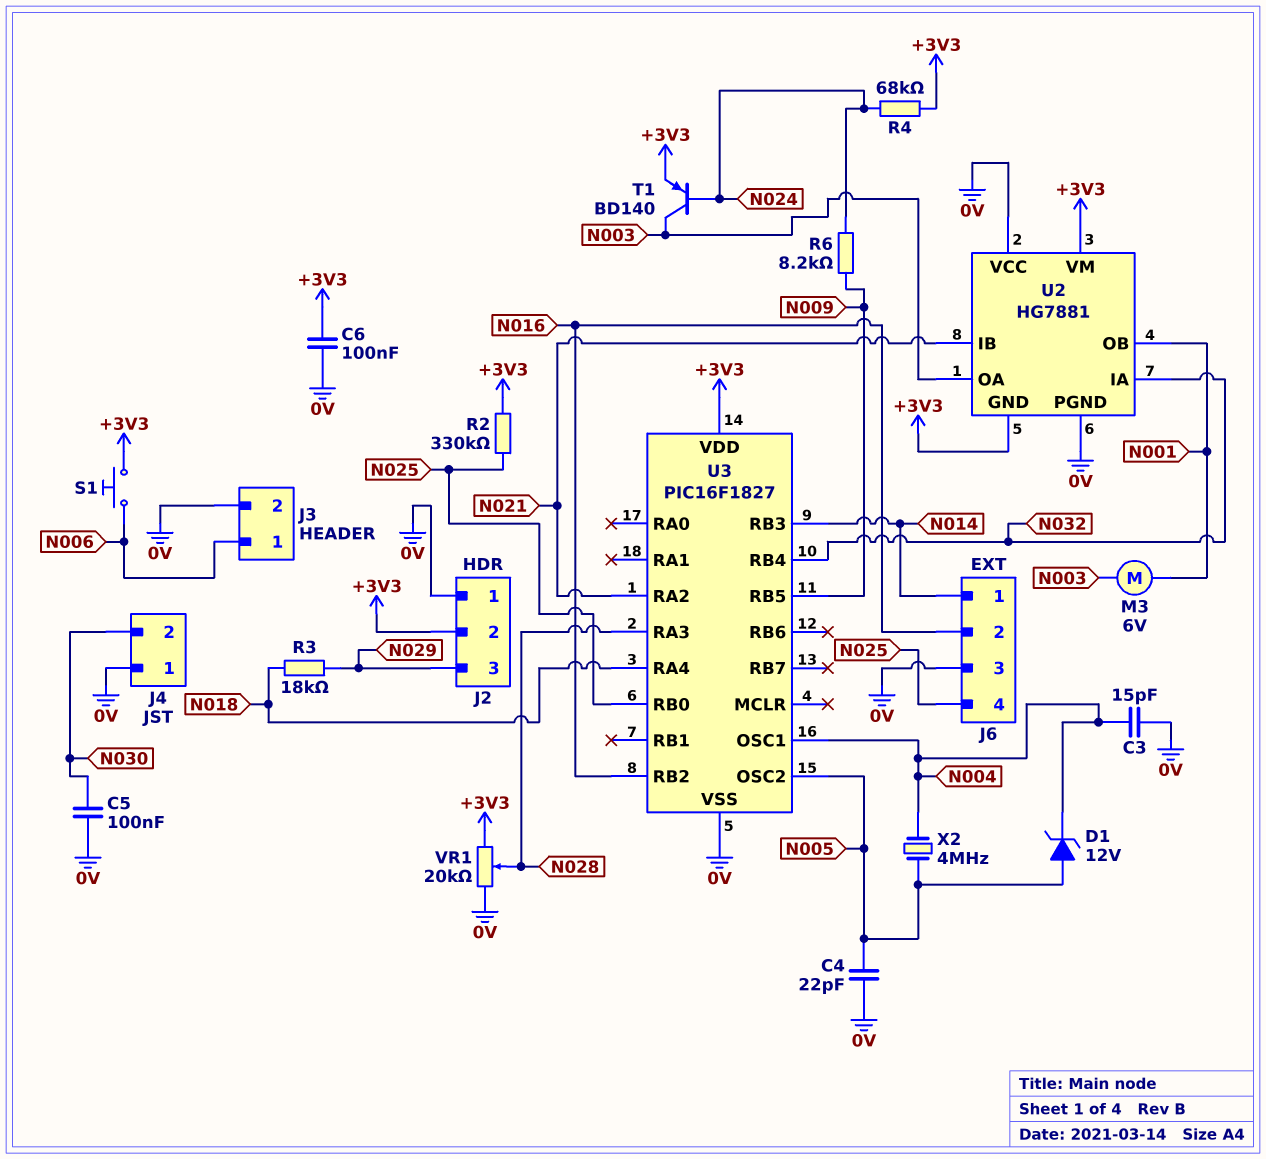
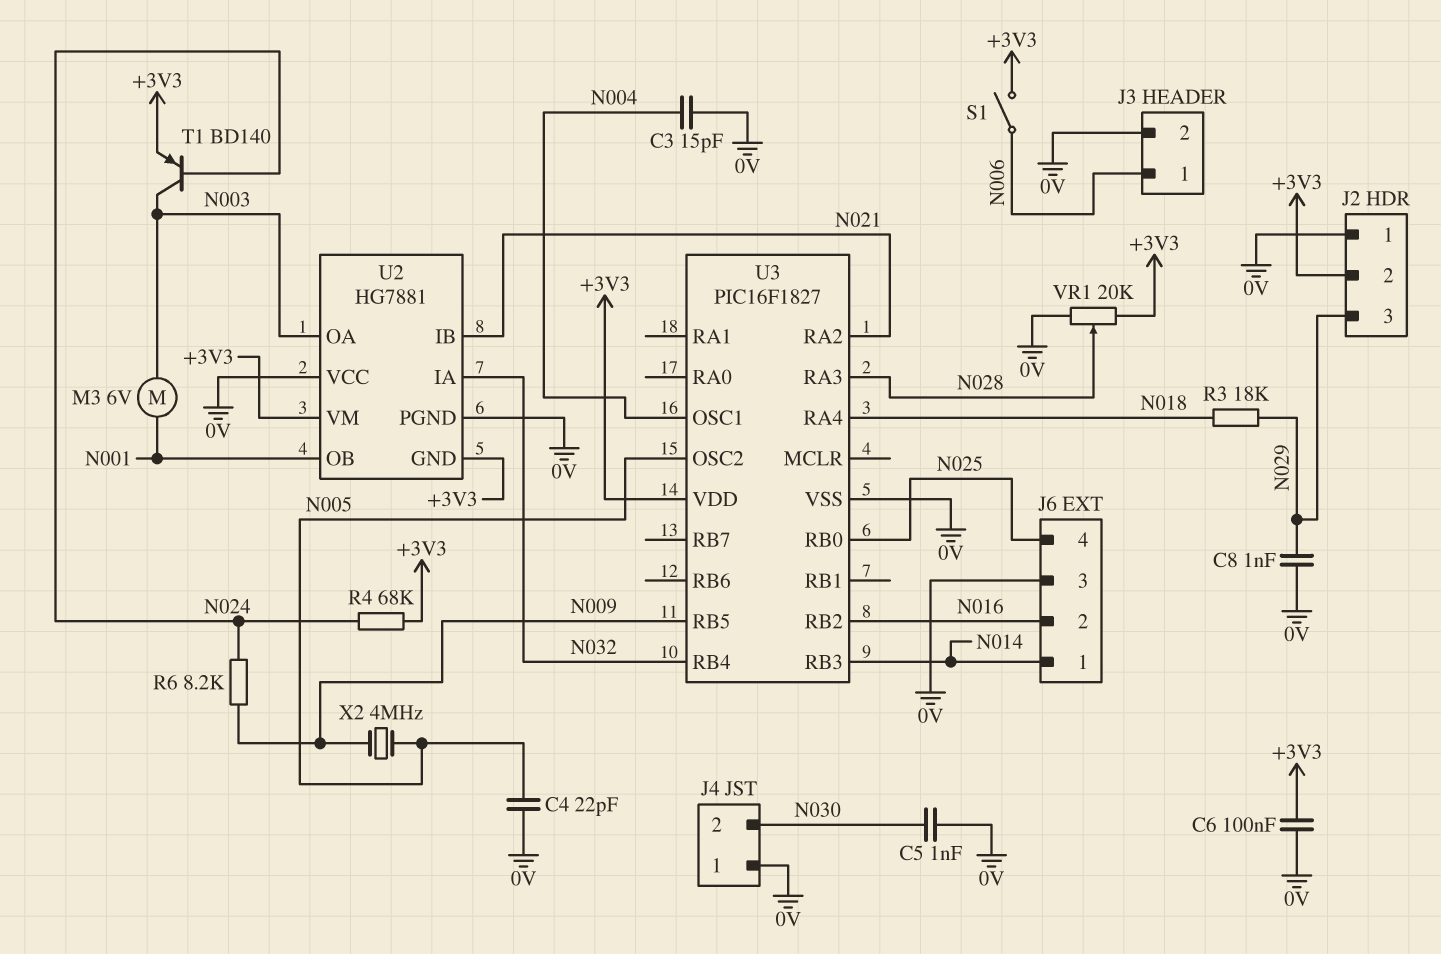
C5: 100nF (0V, N030) -> 1nF (0V, N030)
C8: none -> 1nF (0V, N029)
D1: zener 12V (A N005, K N004) -> none
R2: 330k (+3V3, N025) -> none
S1: button (+3V3, N006) -> switch (+3V3, N006)
X2: 4MHz (N004, N005) -> 4MHz (N005, N009)

